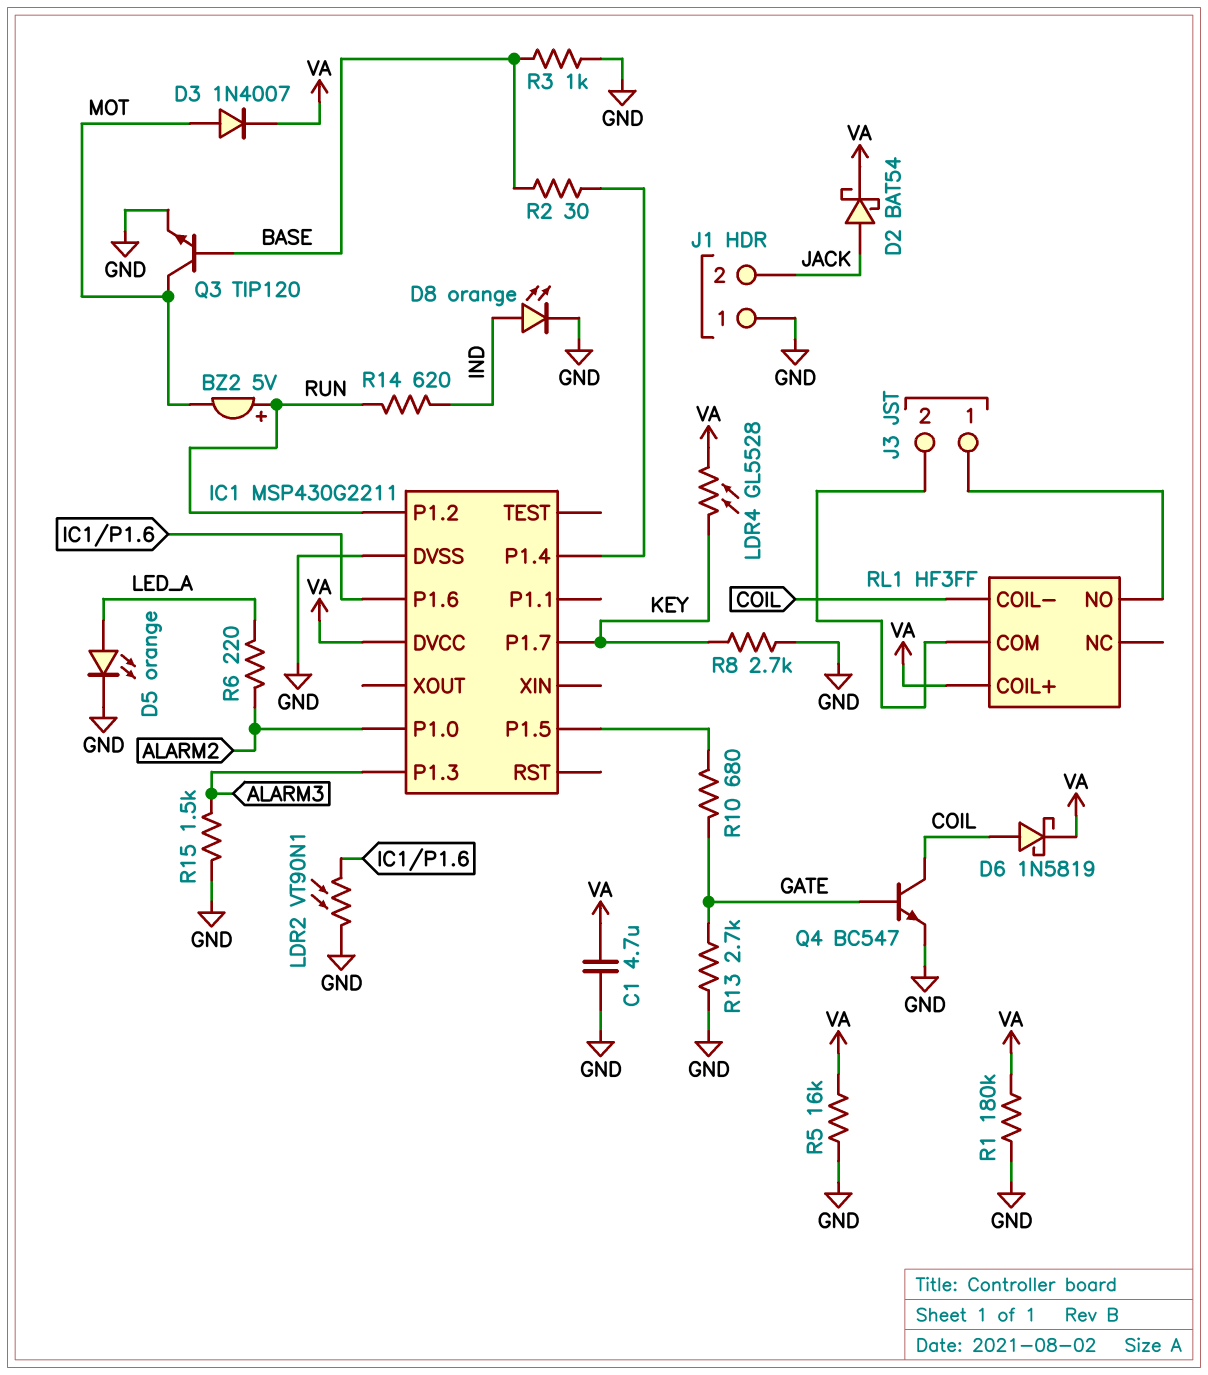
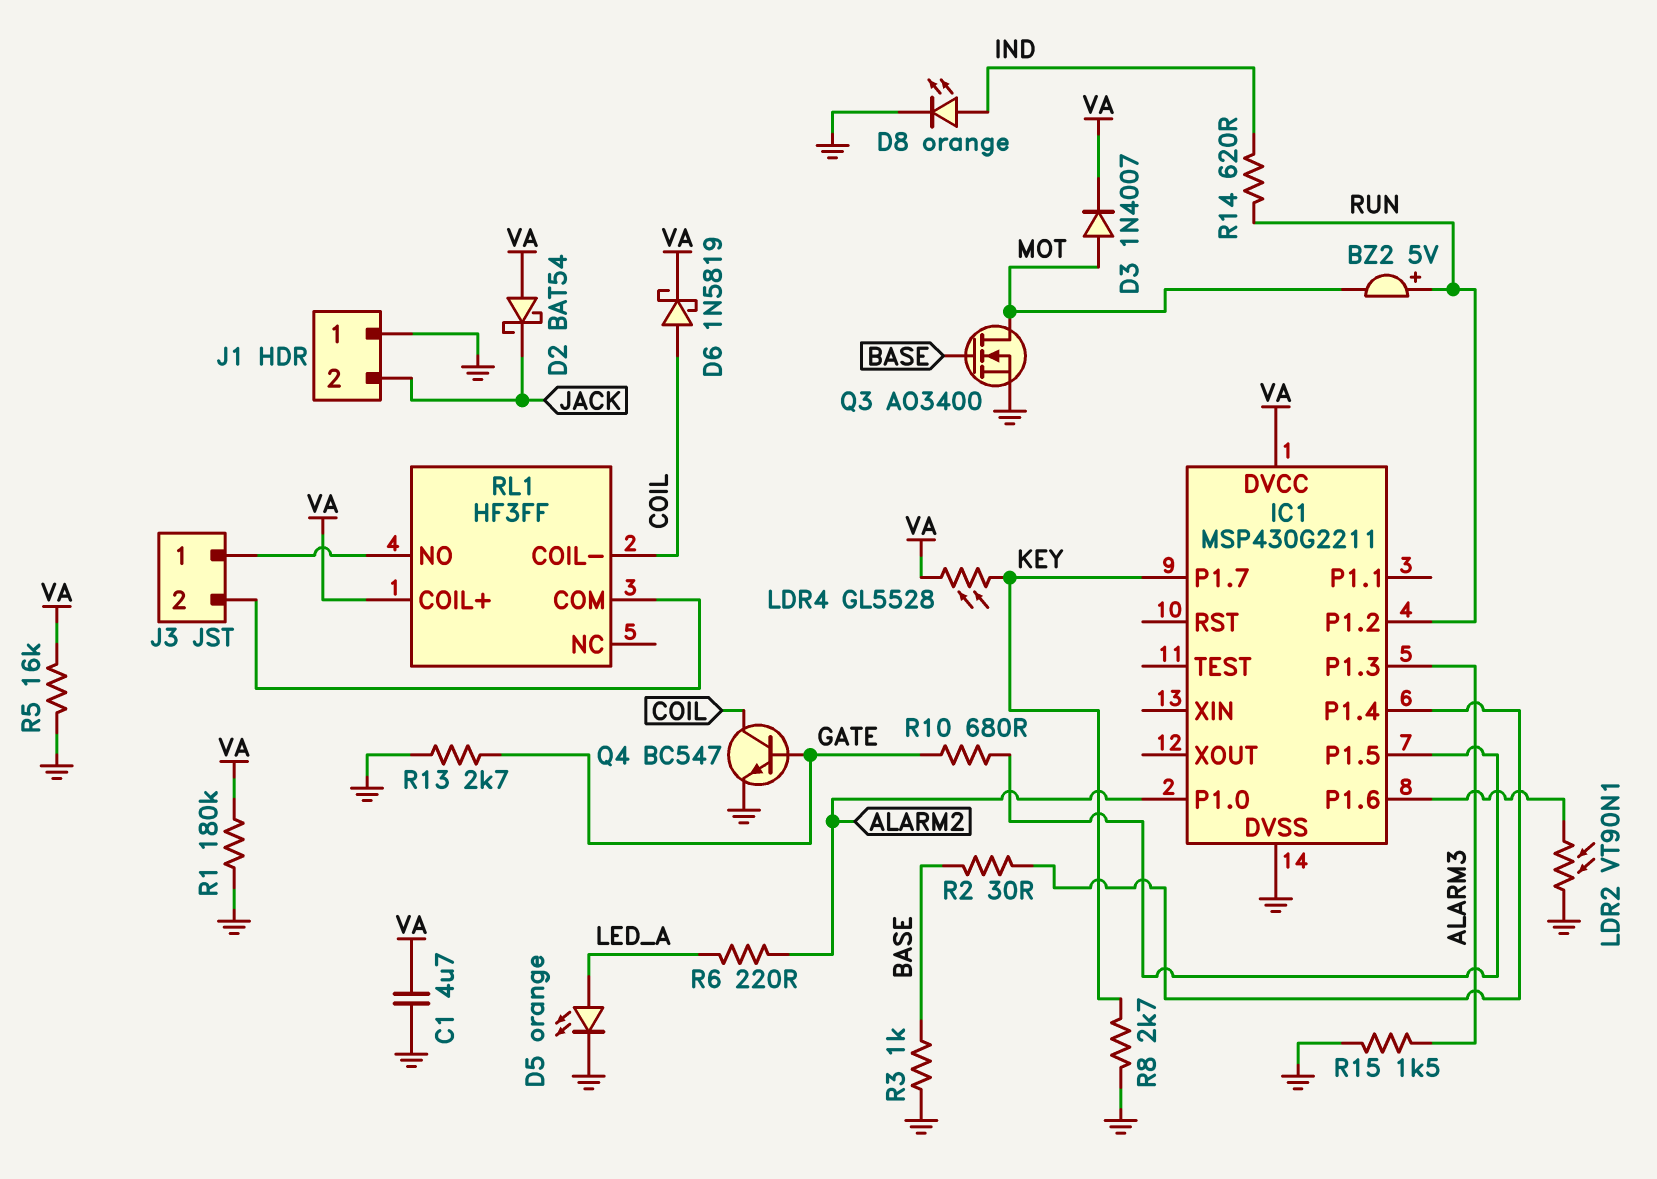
D2: schottky BAT54 (A JACK, K VA) -> schottky BAT54 (A VA, K JACK)
Q3: NPN TIP120 (B BASE, C MOT, E GND) -> NMOS AO3400 (G BASE, D MOT, S GND)

